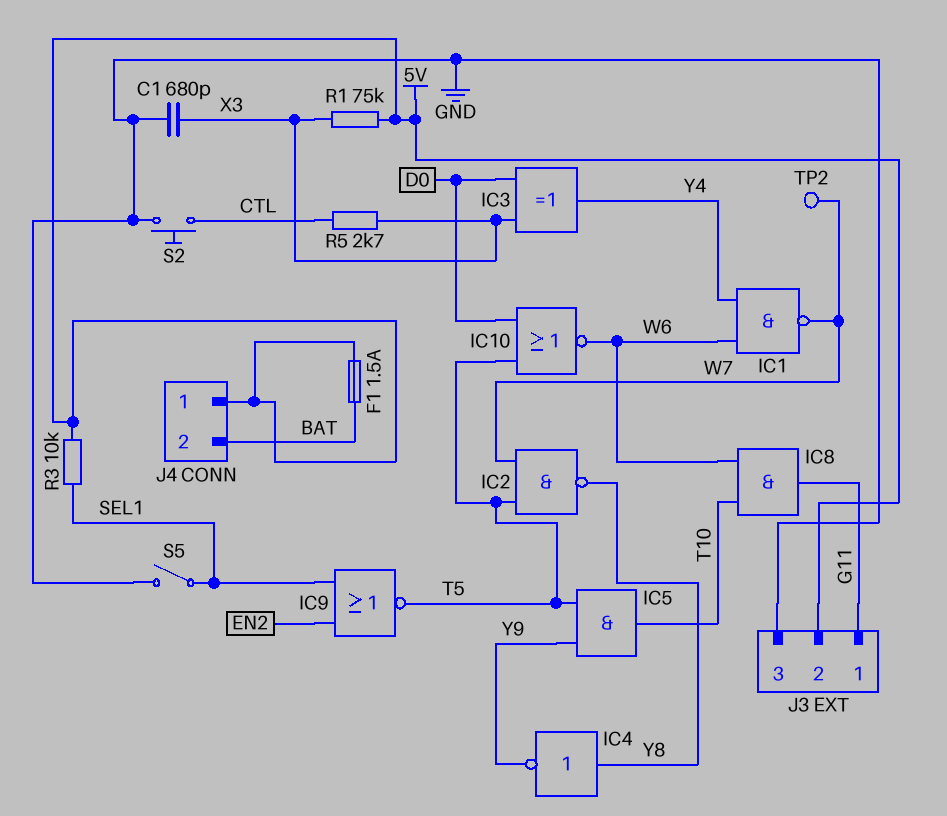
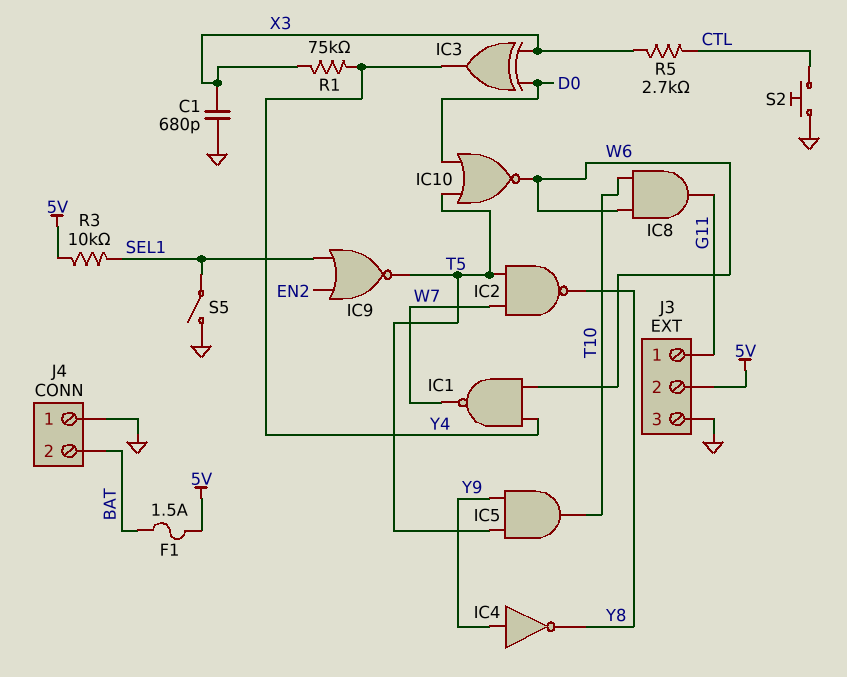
IC4: NOT (in Y8, out Y9) -> NOT (in Y9, out Y8)
J4 pin 1: 5V -> GND
R1: 75k (5V, X3) -> 75k (X3, Y4)
TP2: test point (W7) -> none

